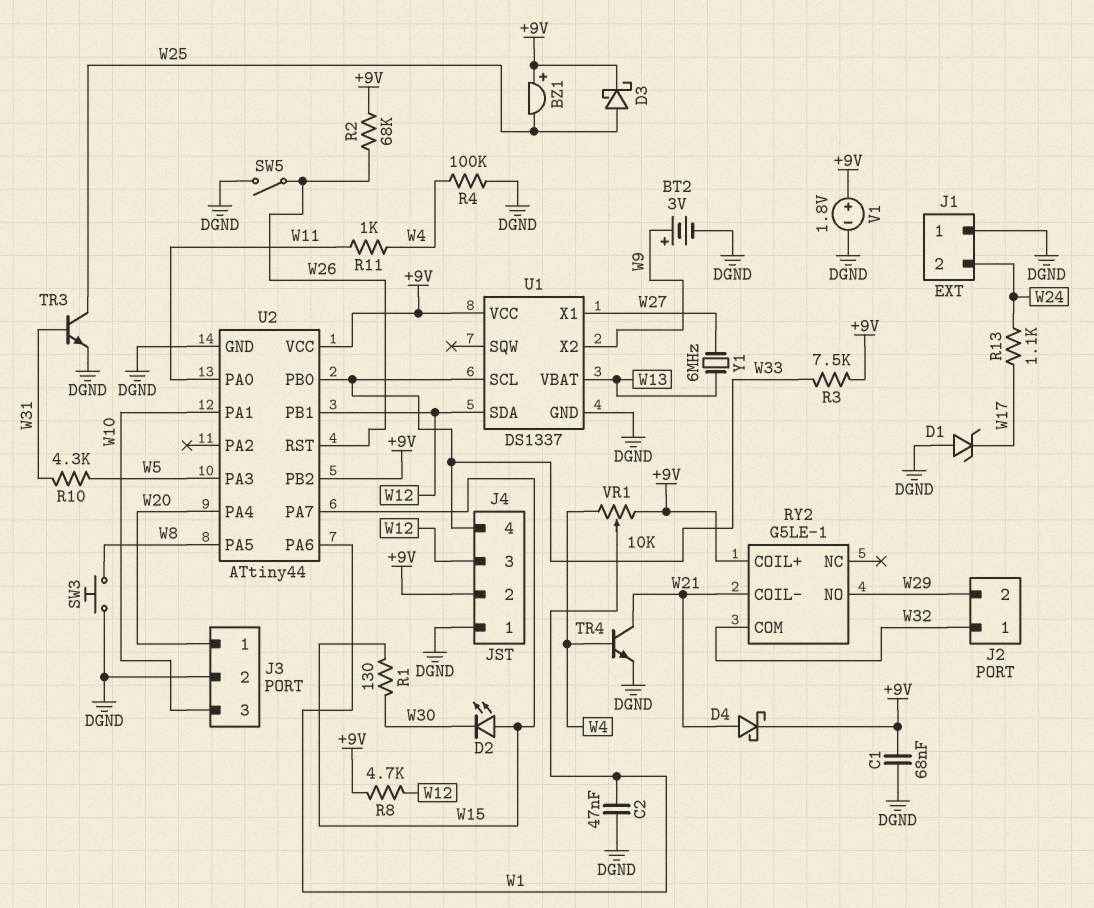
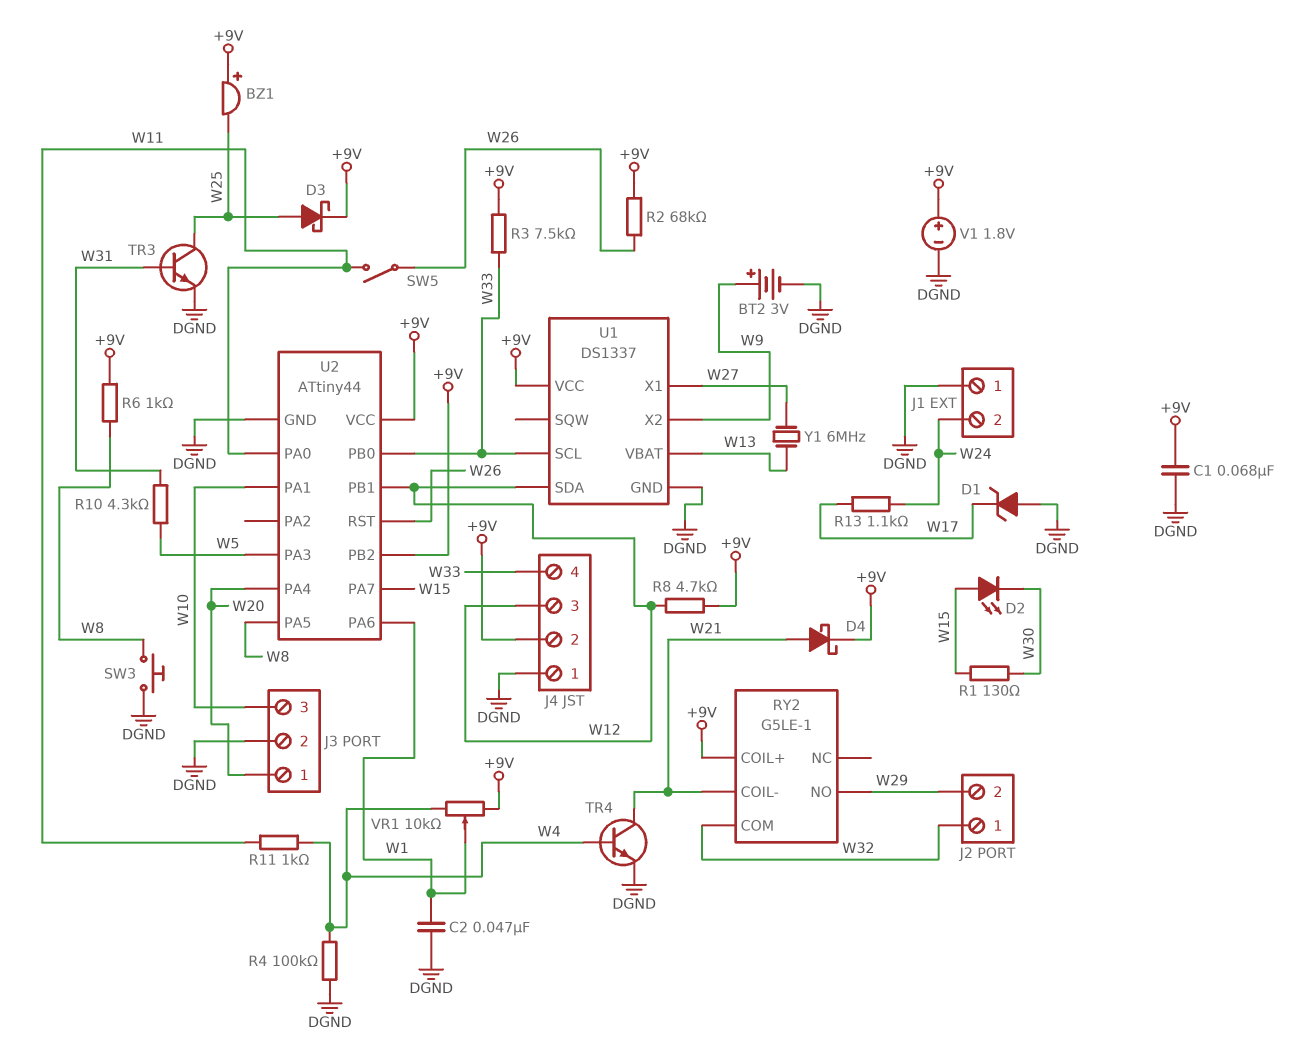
R6: none -> 1k (+9V, W8)
SW5: switch (DGND, W26) -> switch (W11, W26)

